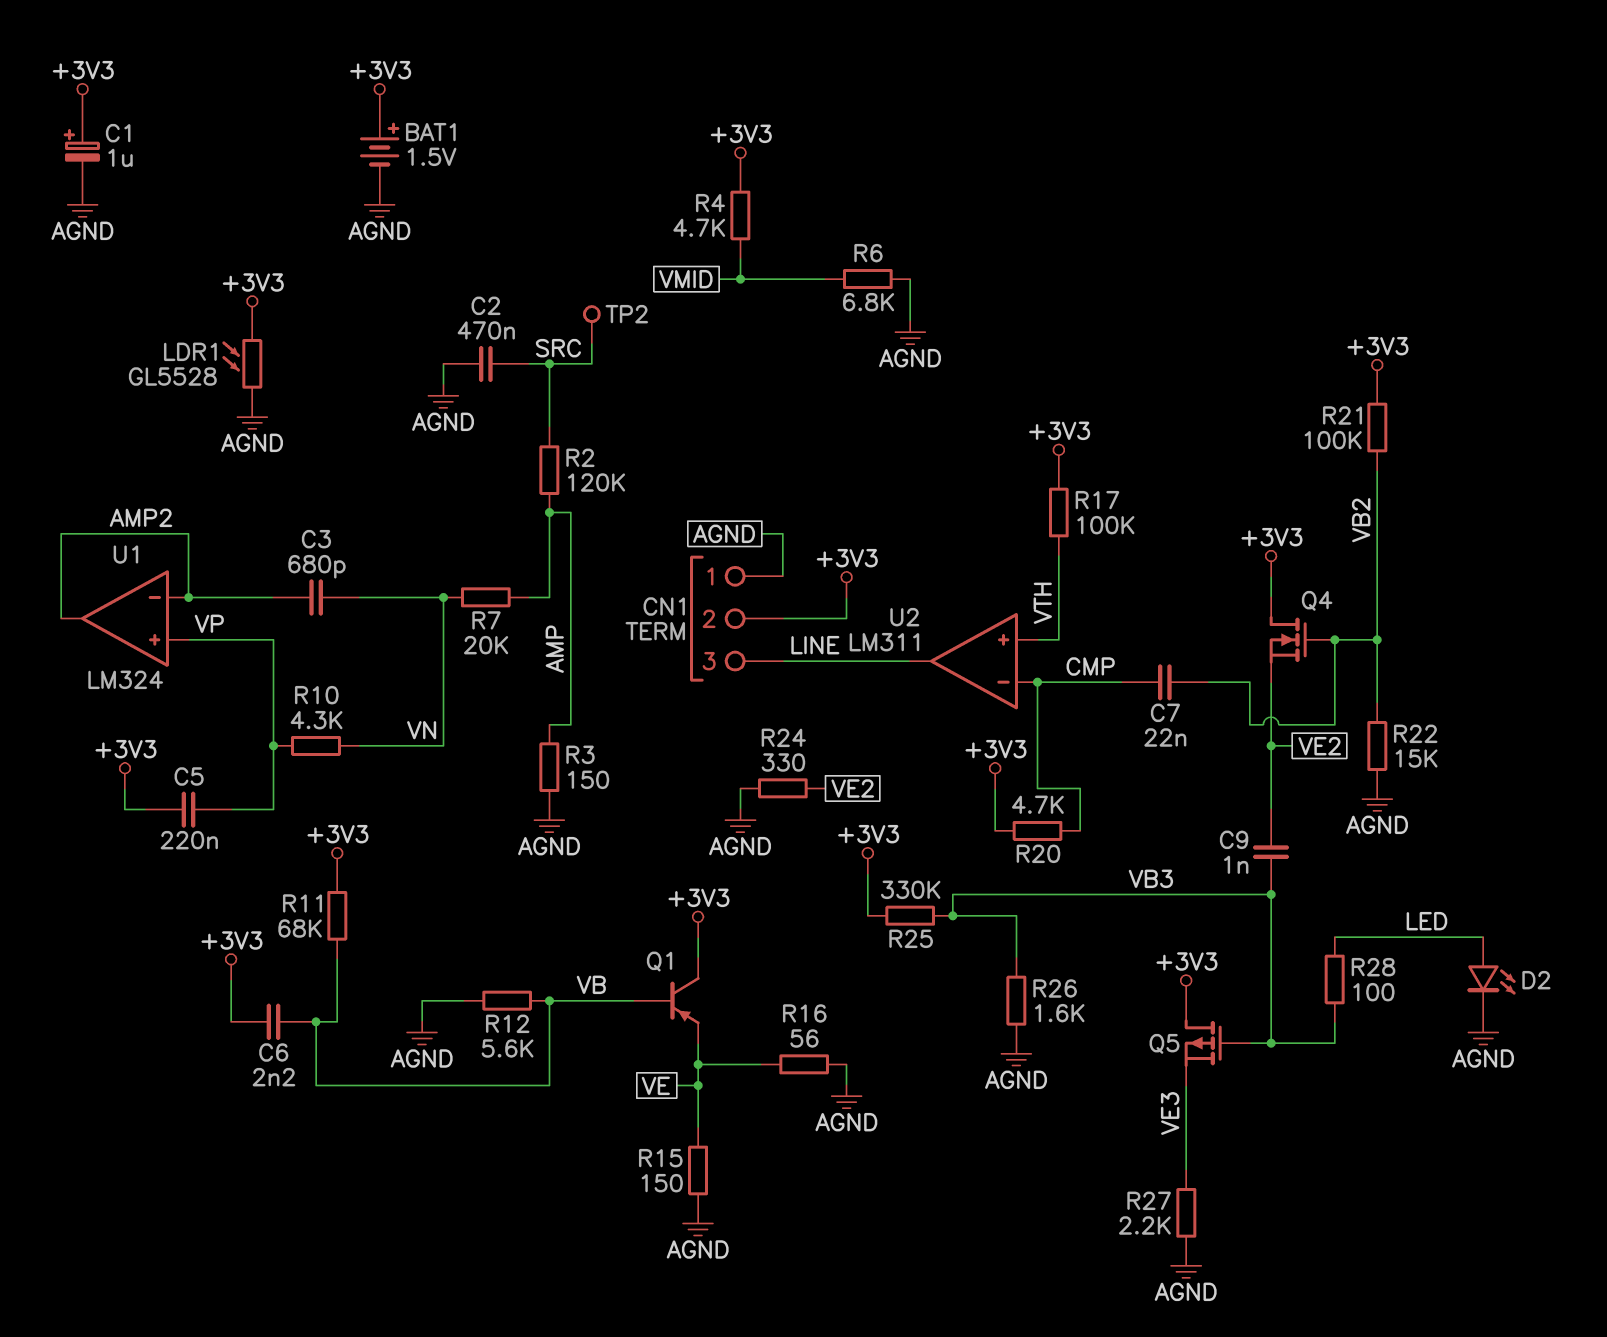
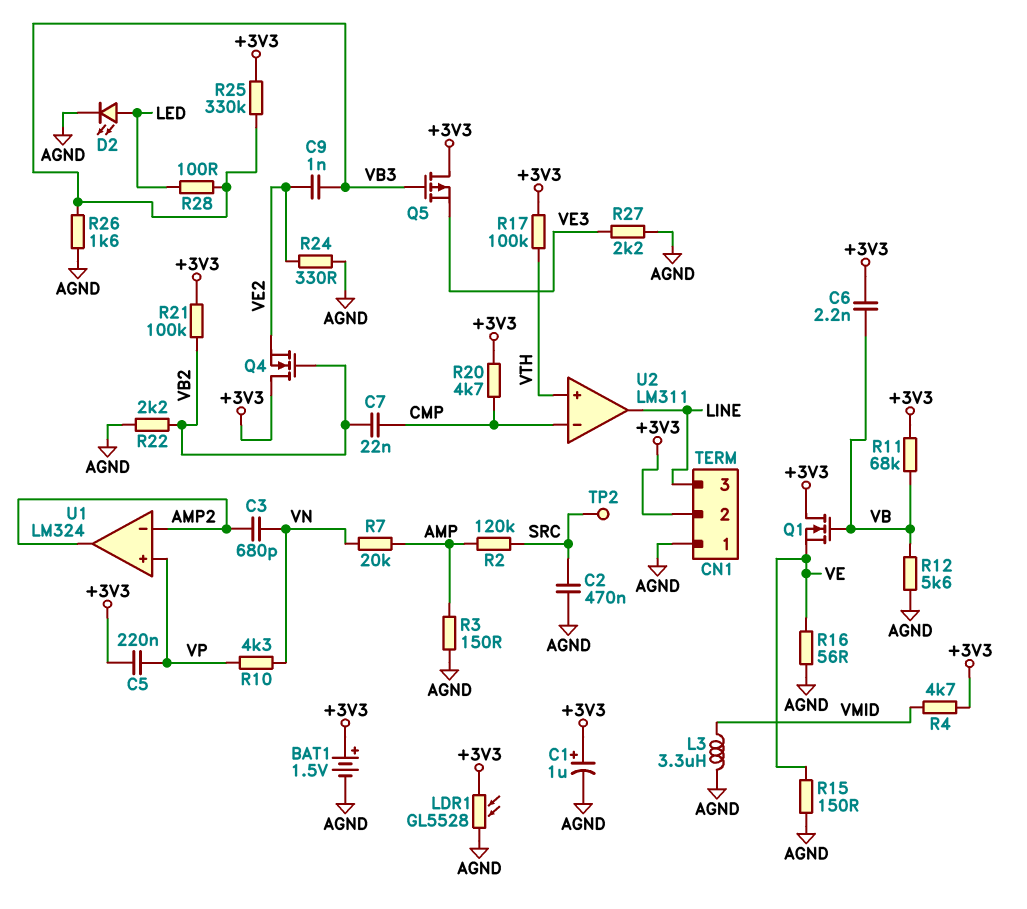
L3: none -> 3.3uH (AGND, VMID)
Q1: PNP (B VB, C +3V3, E VE) -> NMOS (G VB, D +3V3, S VE)
R6: 6.8k (AGND, VMID) -> none
R22: 15k (AGND, VB2) -> 2.2k (AGND, VB2)

